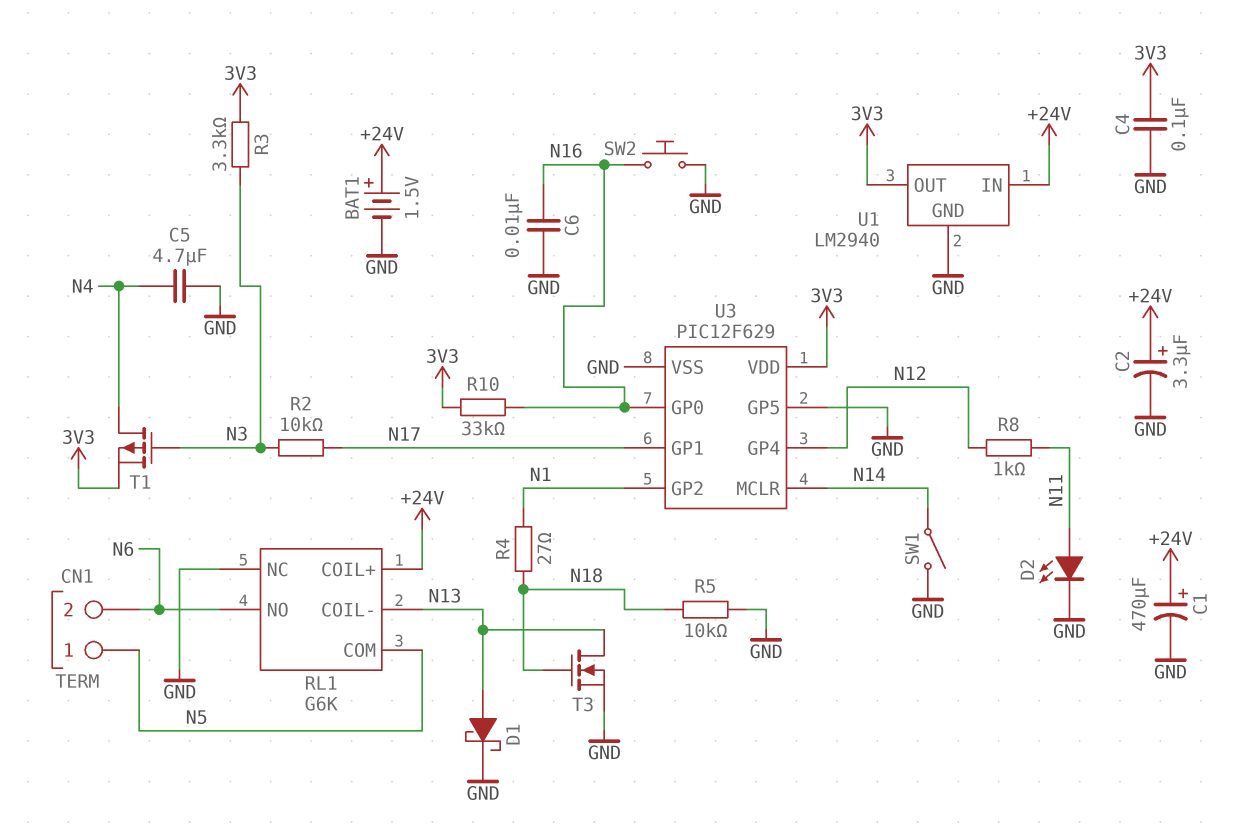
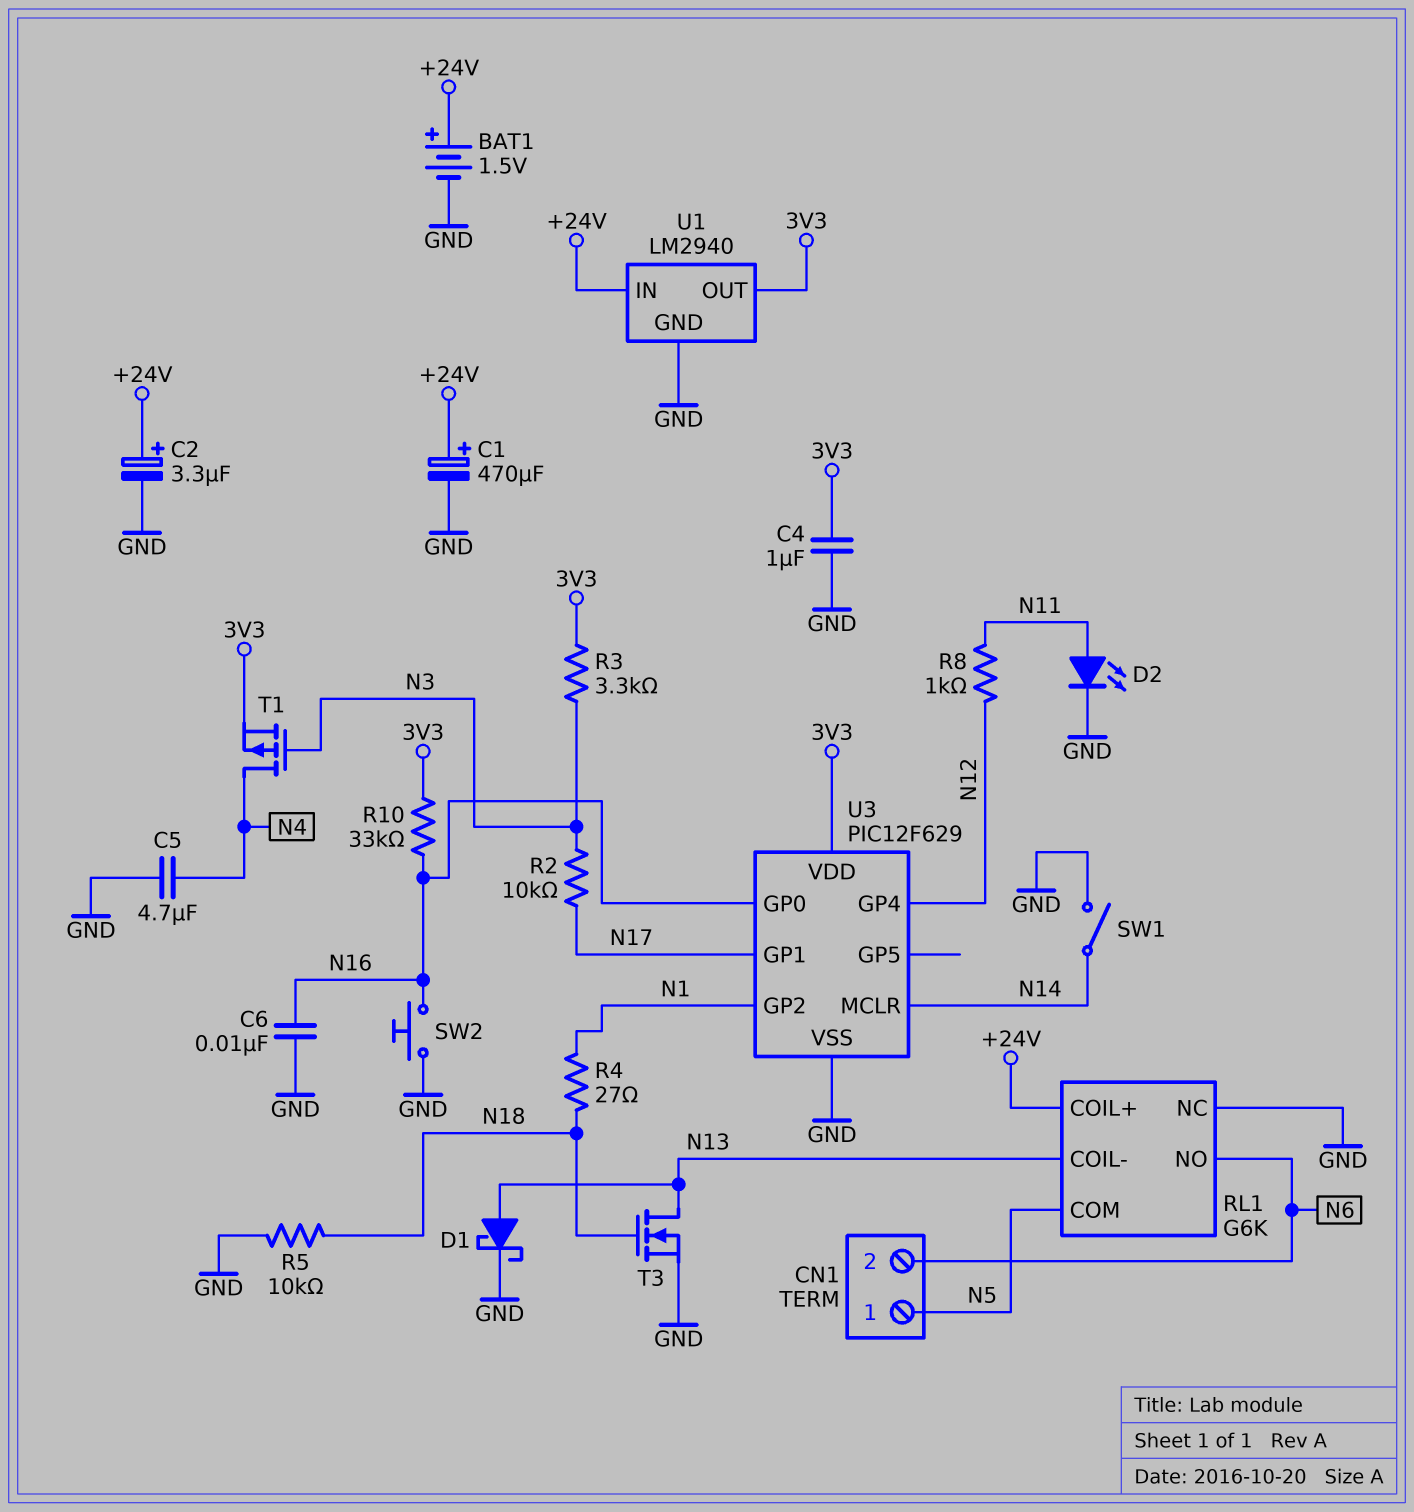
C4: 100nF (3V3, GND) -> 1uF (3V3, GND)
U3 pin GP5: GND -> none

